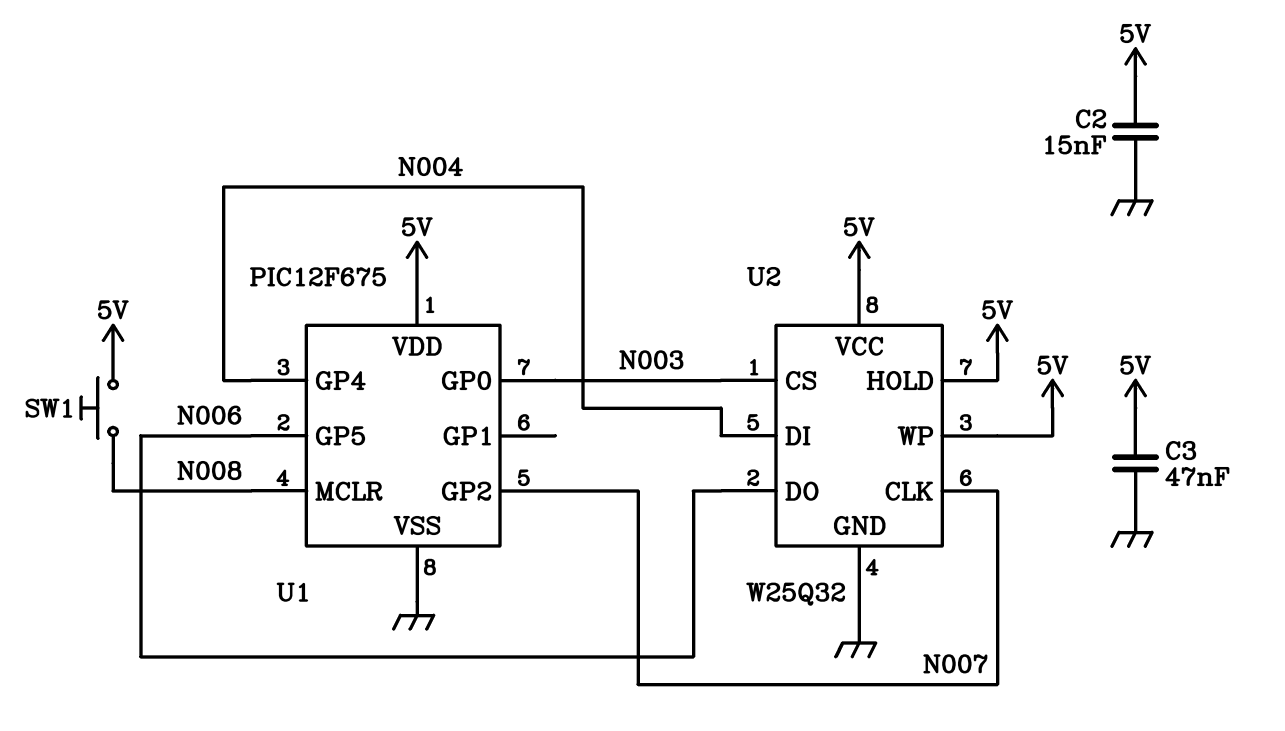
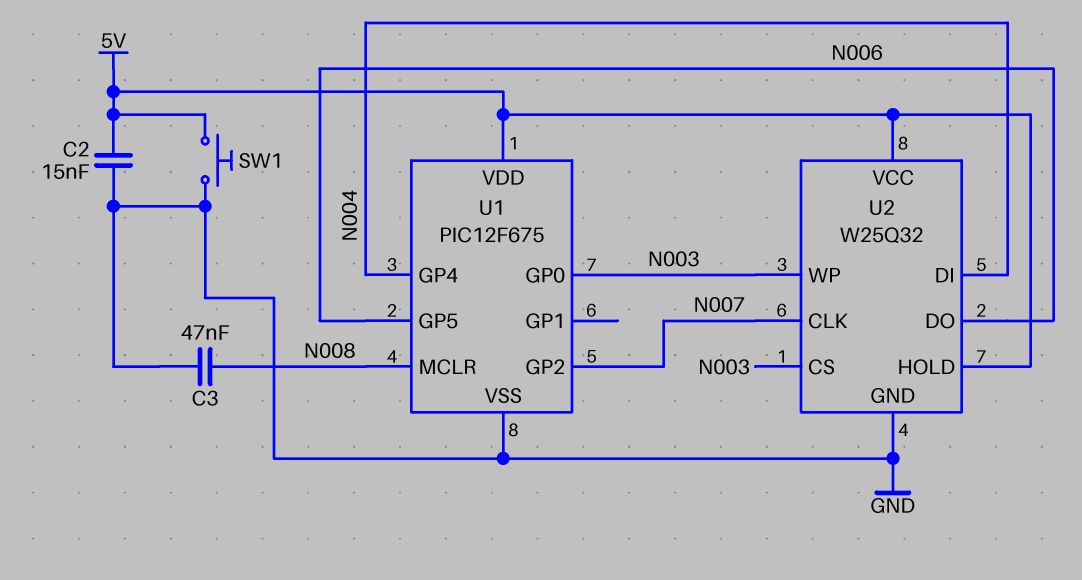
C3: 47nF (5V, GND) -> 47nF (GND, N008)
SW1: button (5V, N008) -> button (5V, GND)
U2 pin WP: 5V -> N003

